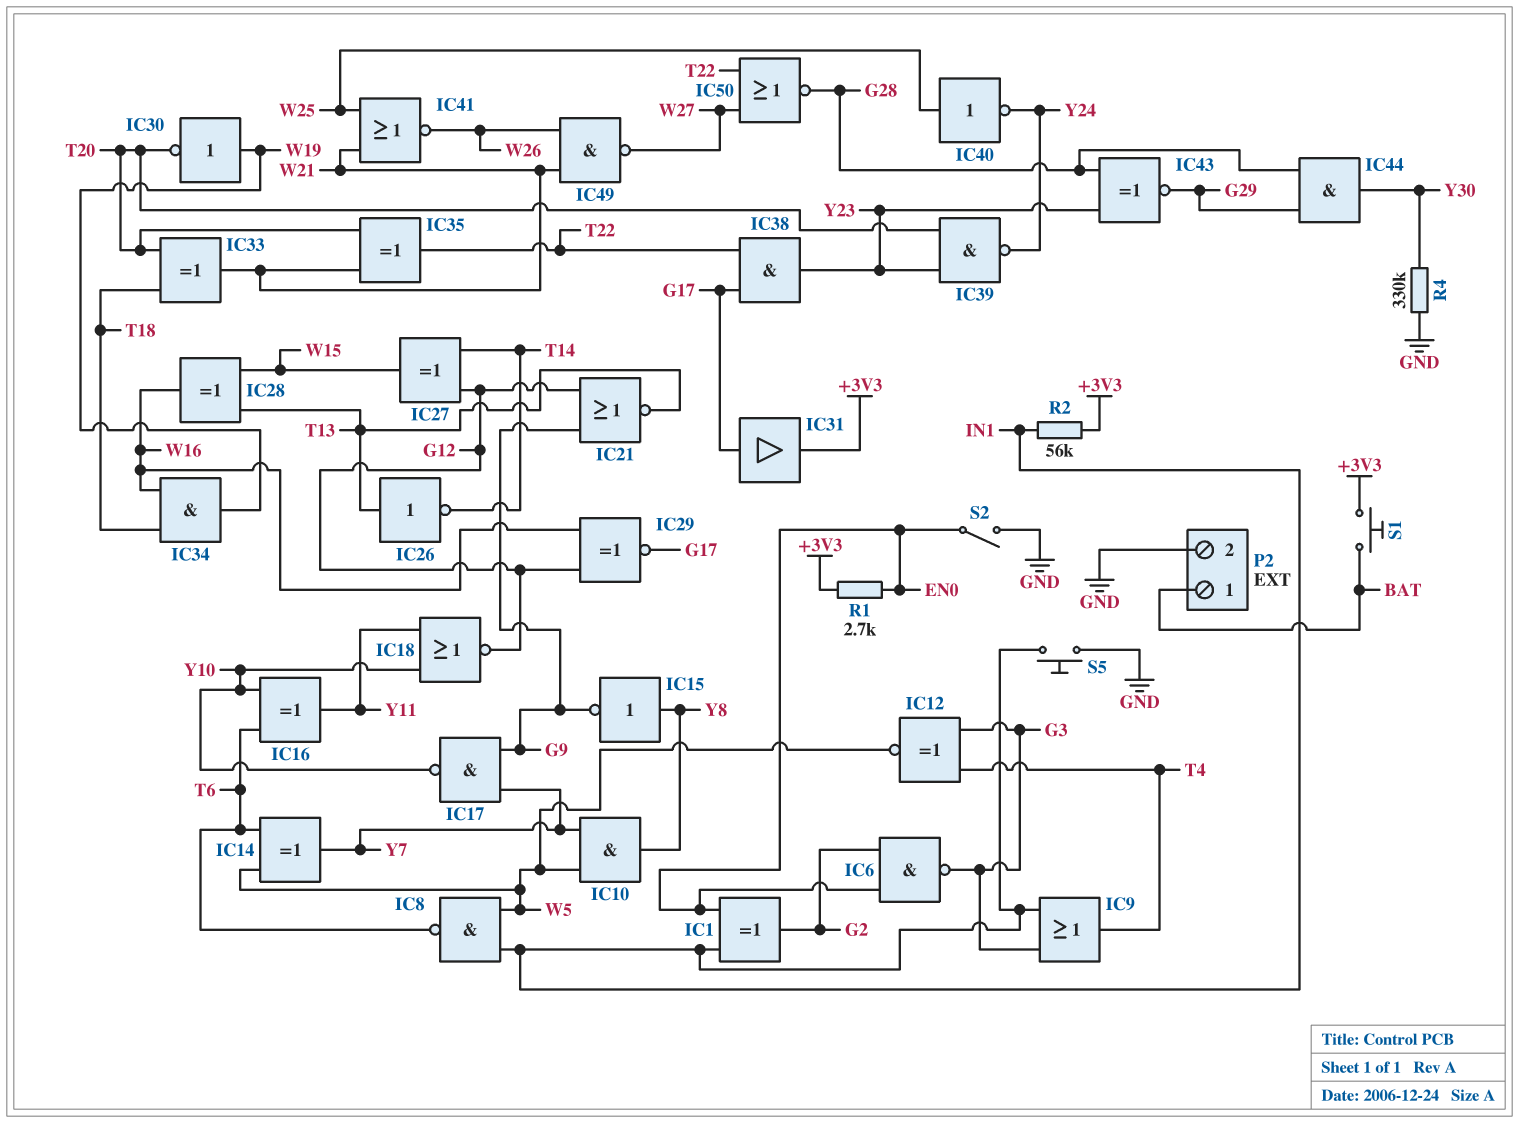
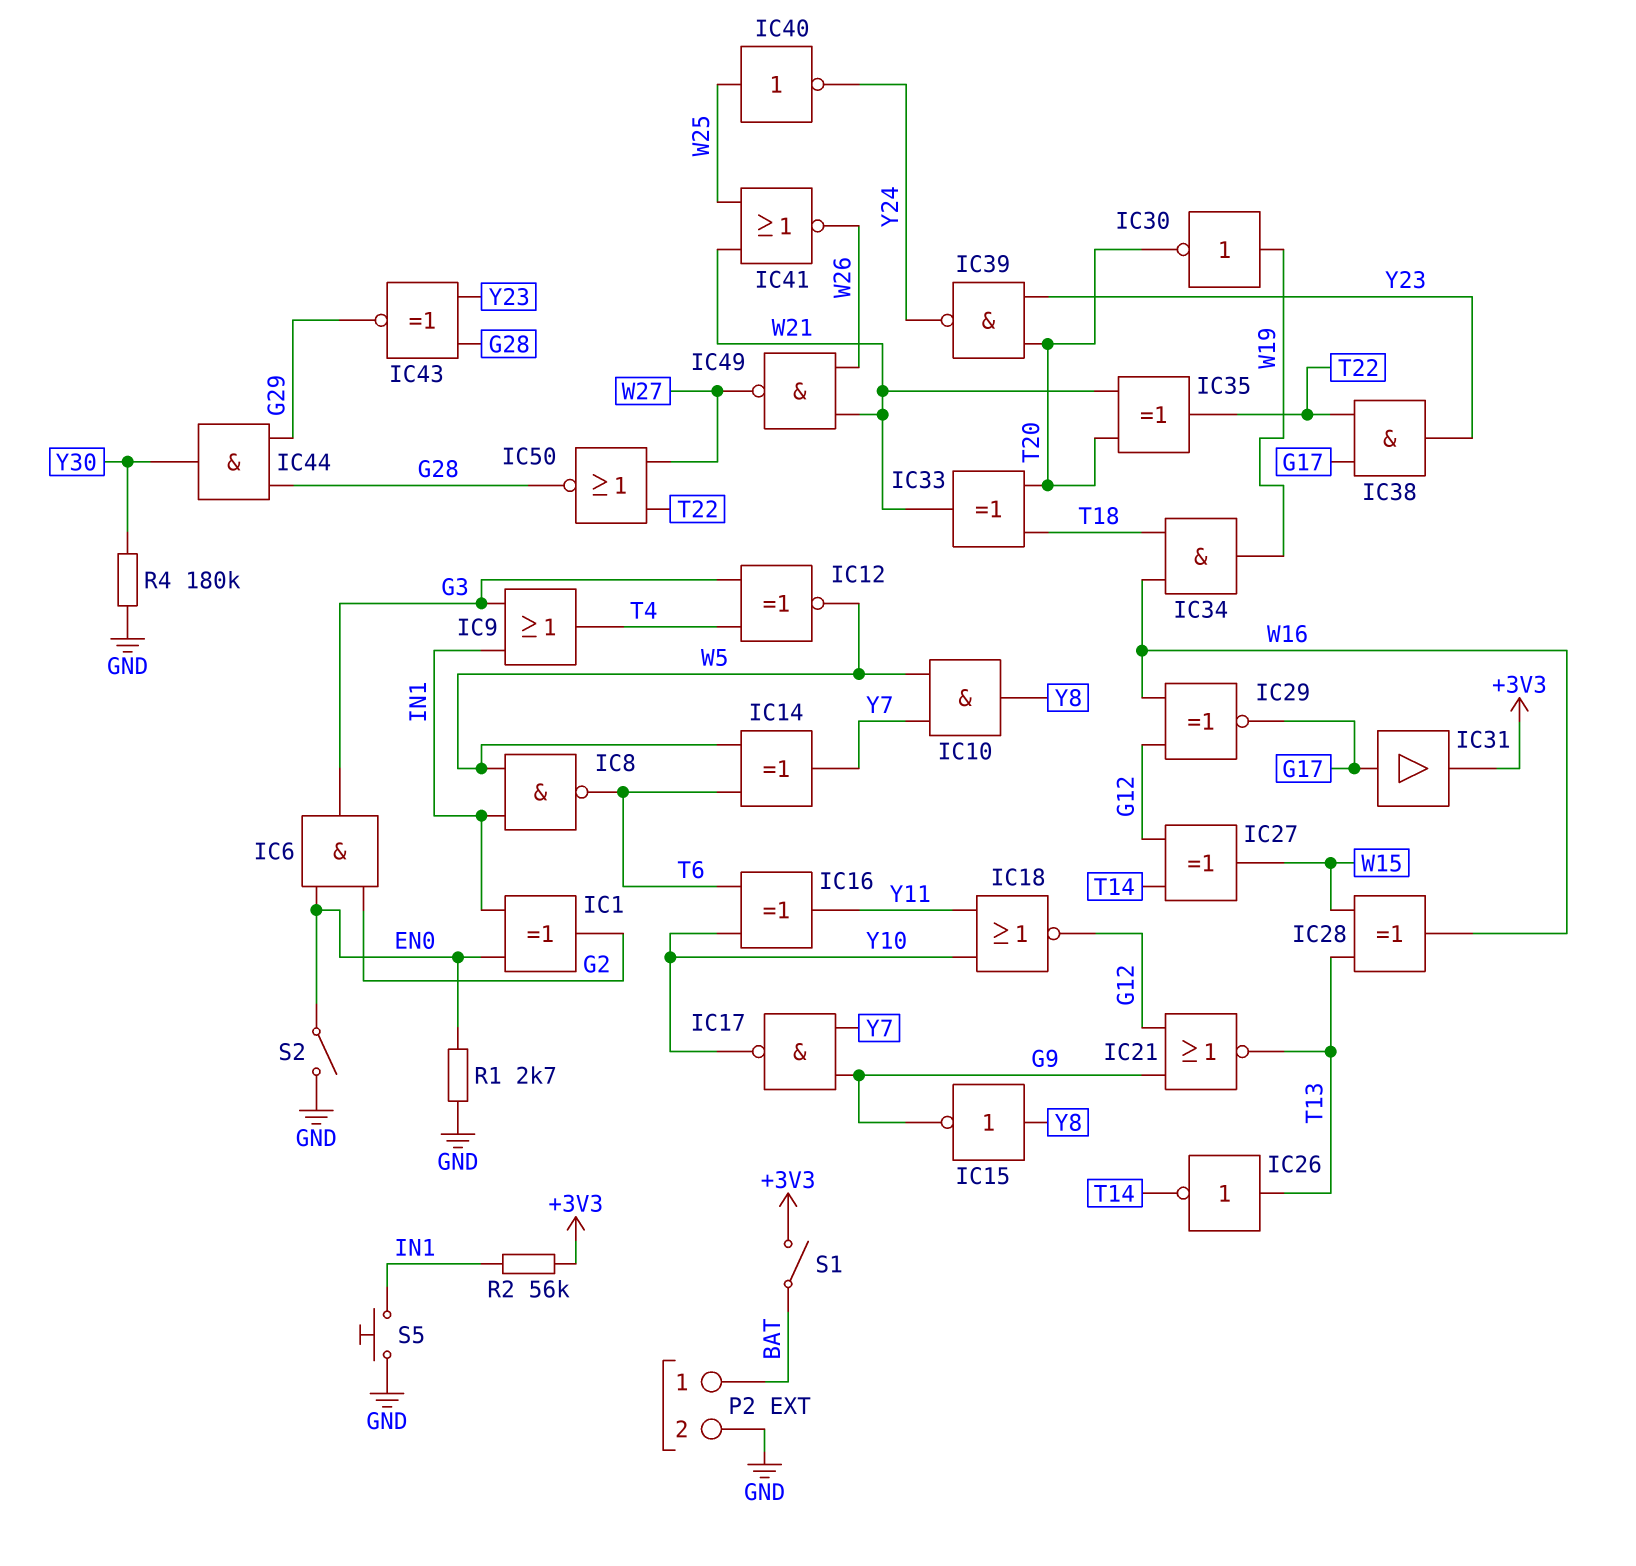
IC6: NAND (in EN0, in G2, out G3) -> AND (in EN0, in G2, out G3)
R1: 2.7k (+3V3, EN0) -> 2.7k (EN0, GND)
R4: 330k (GND, Y30) -> 180k (GND, Y30)
S1: button (+3V3, BAT) -> switch (+3V3, BAT)

